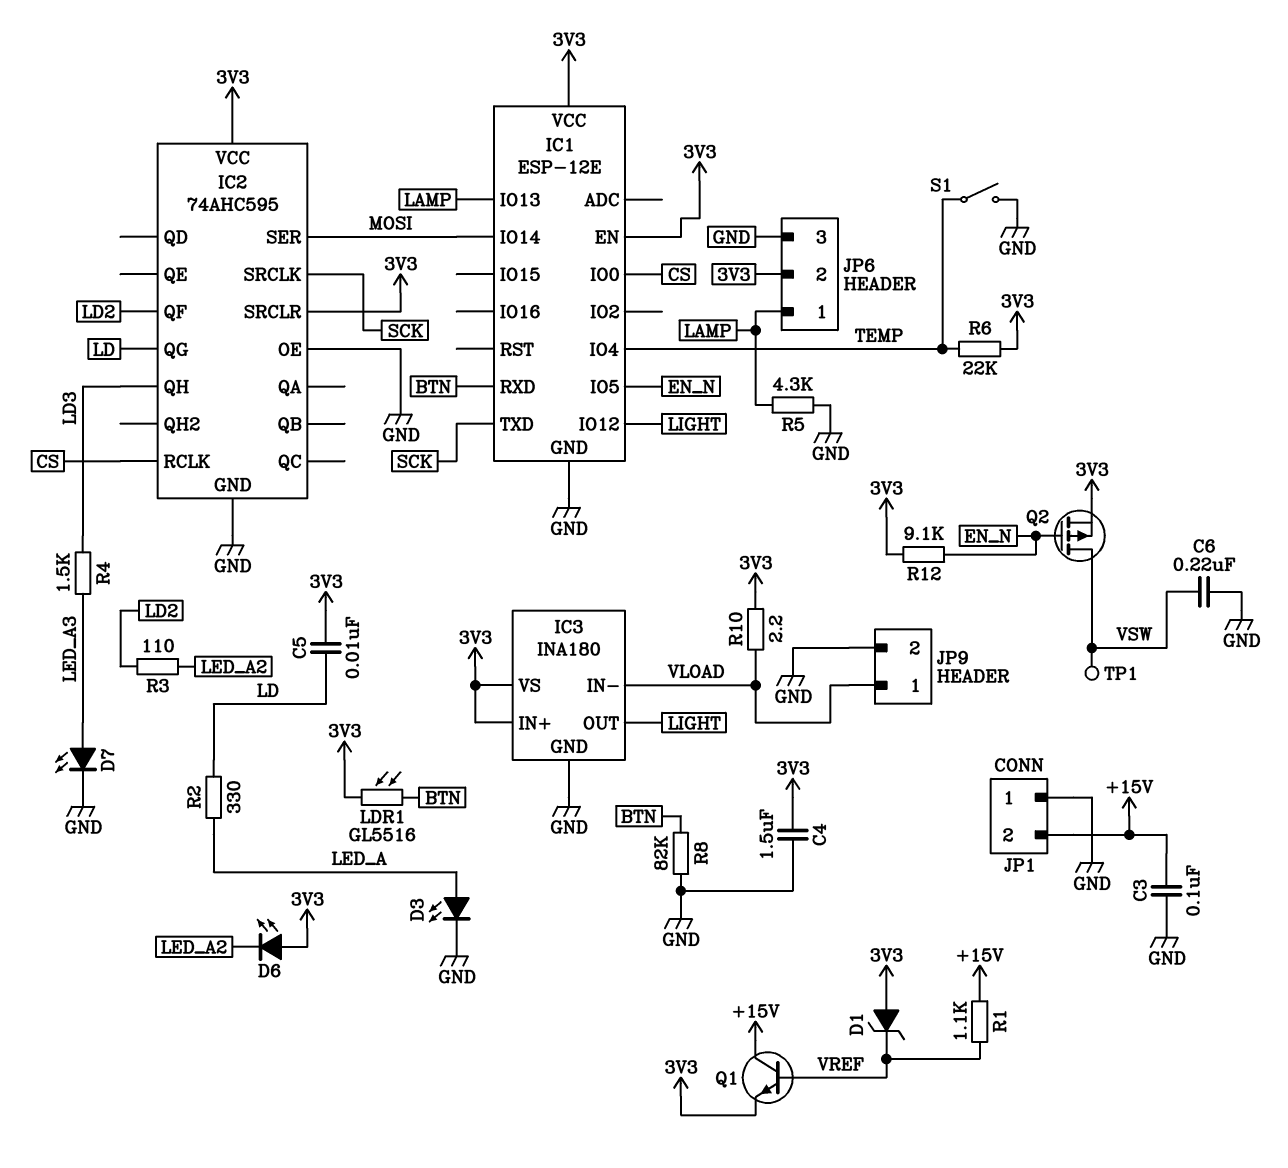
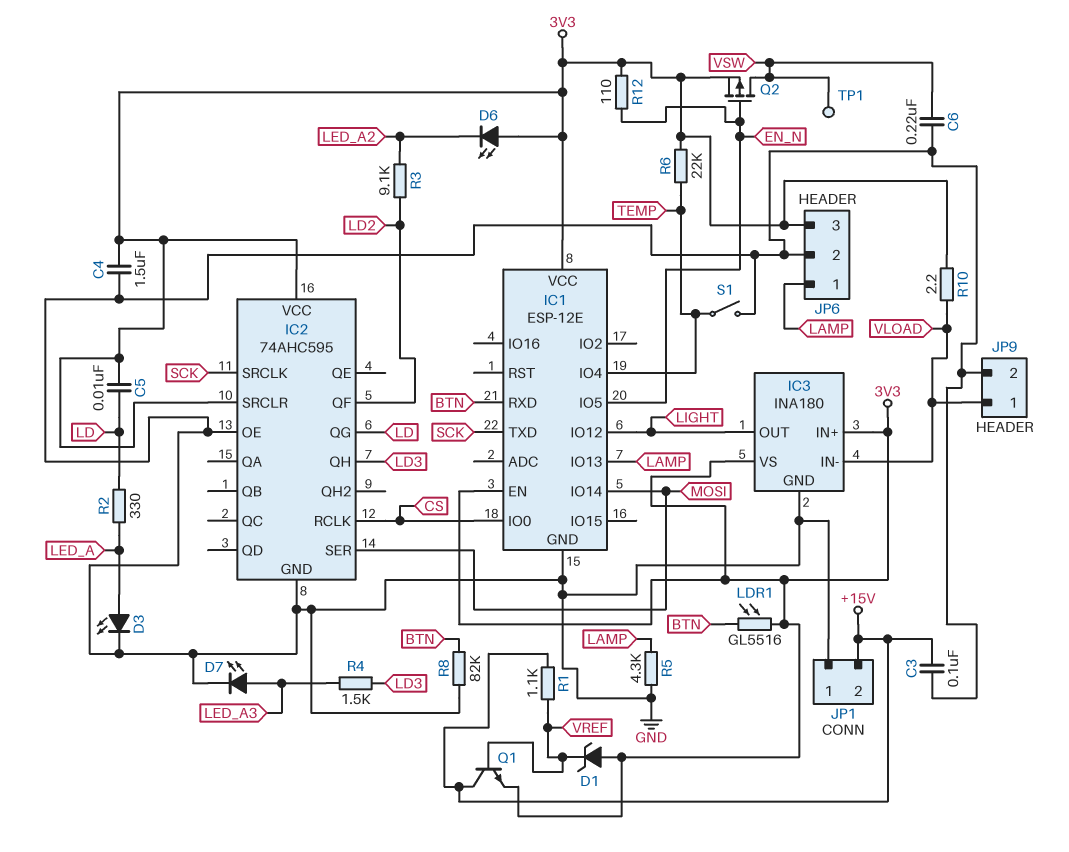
JP6 pin 2: 3V3 -> GND
JP6 pin 3: GND -> 3V3
R3: 110 (LD2, LED_A2) -> 9.1k (LD2, LED_A2)
R12: 9.1k (3V3, EN_N) -> 110 (3V3, EN_N)

